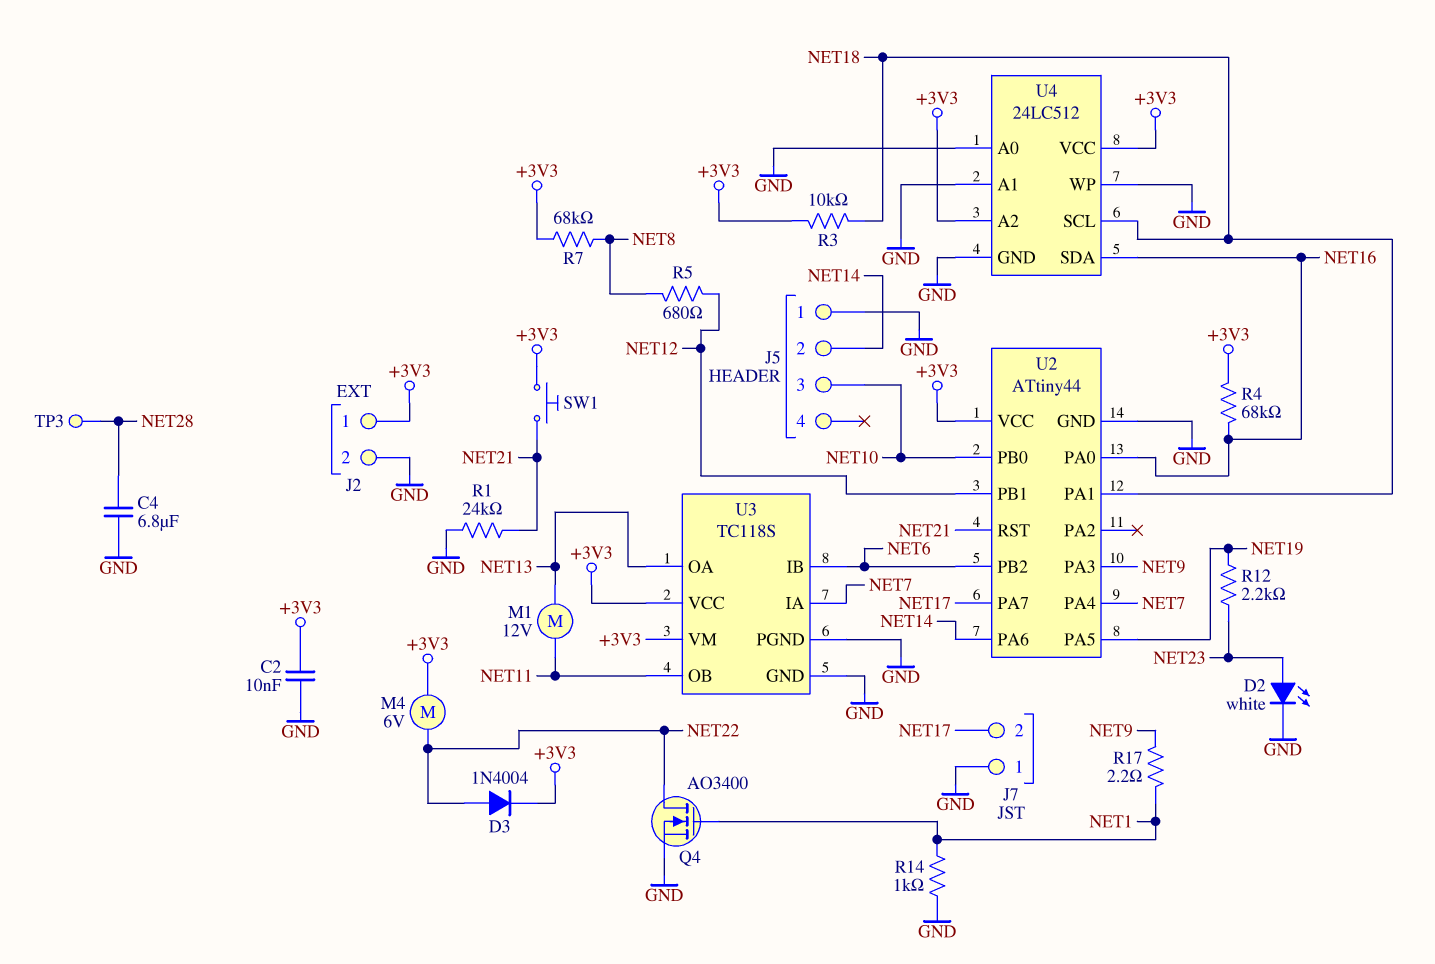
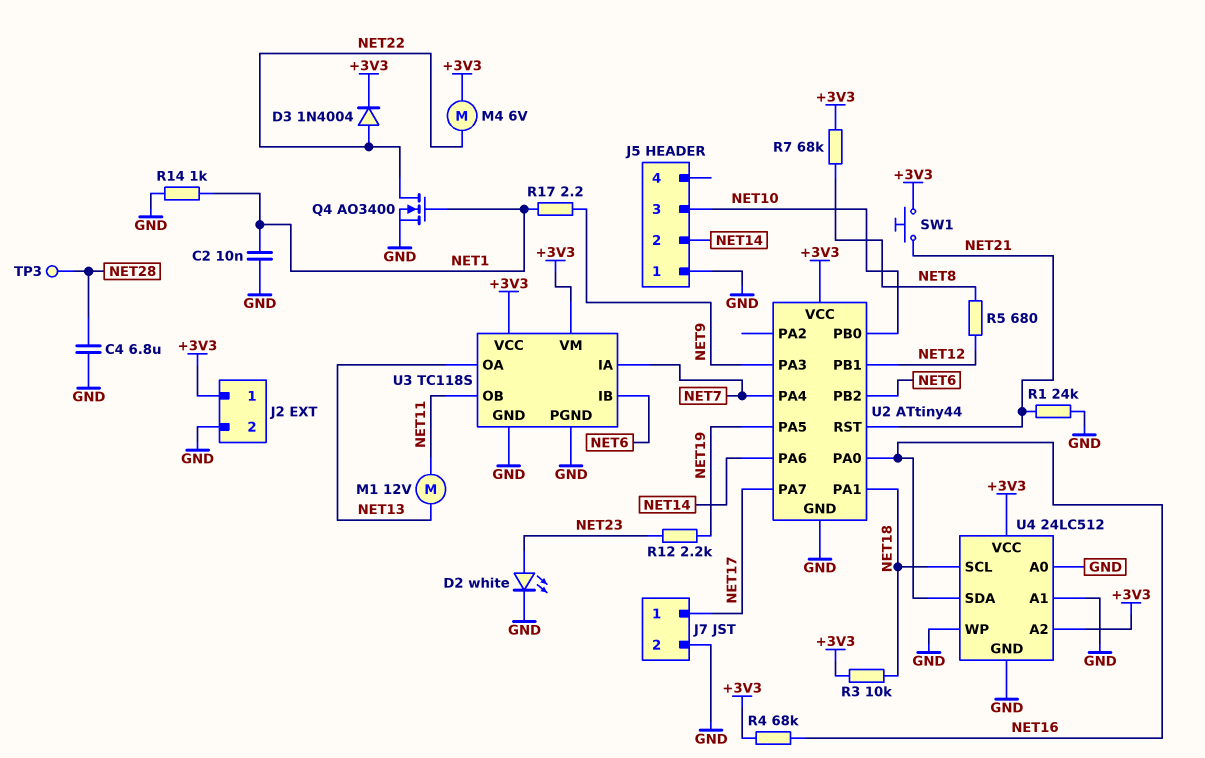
C2: 10nF (+3V3, GND) -> 10nF (GND, NET1)
J7 pin 1: GND -> NET17
J7 pin 2: NET17 -> GND

